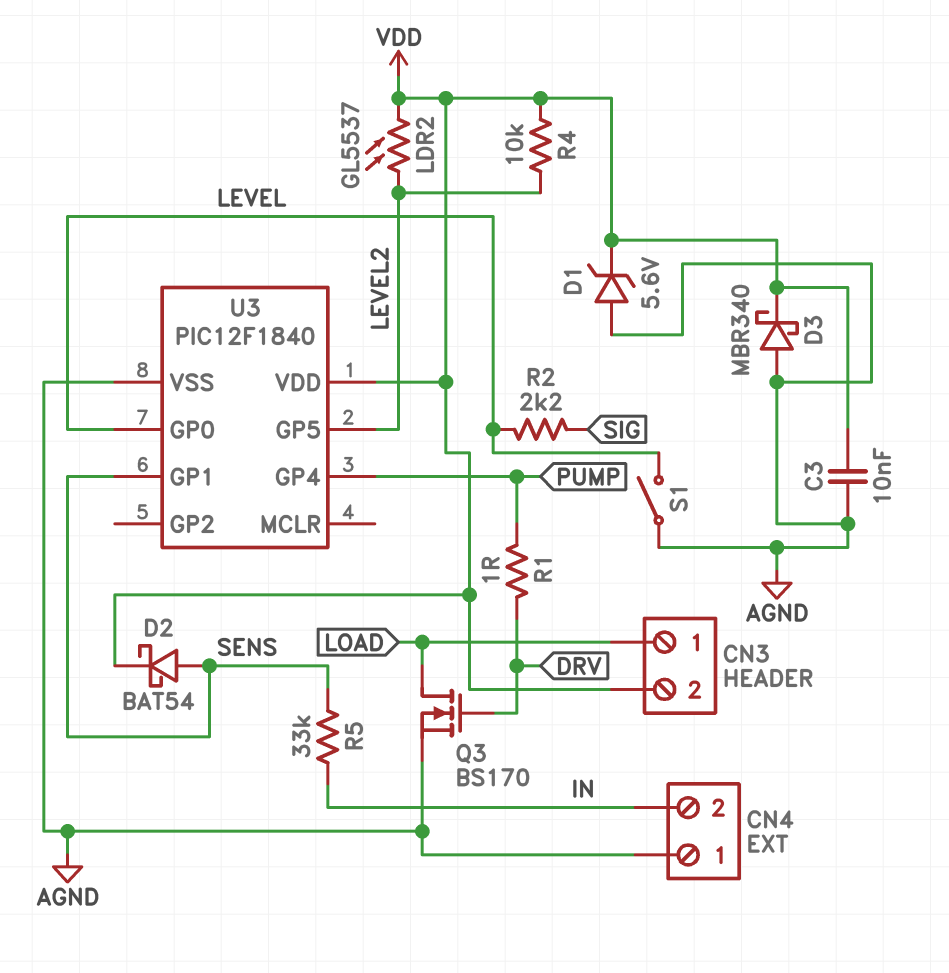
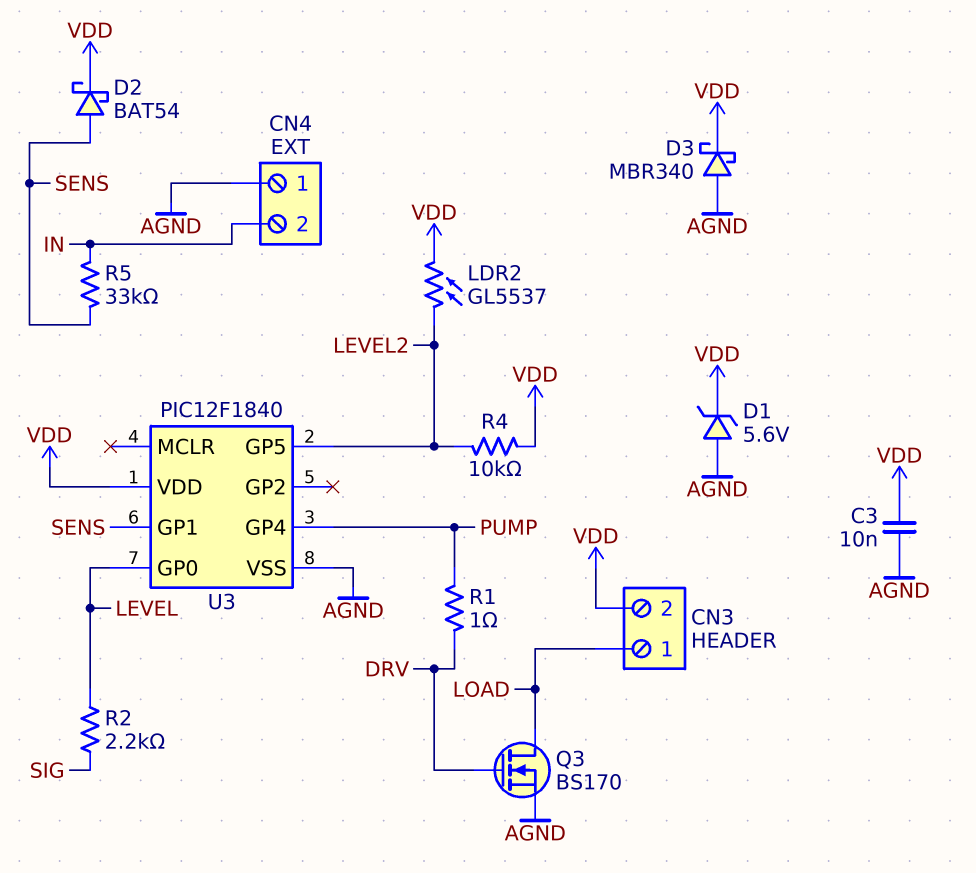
S1: switch (AGND, LEVEL) -> none

